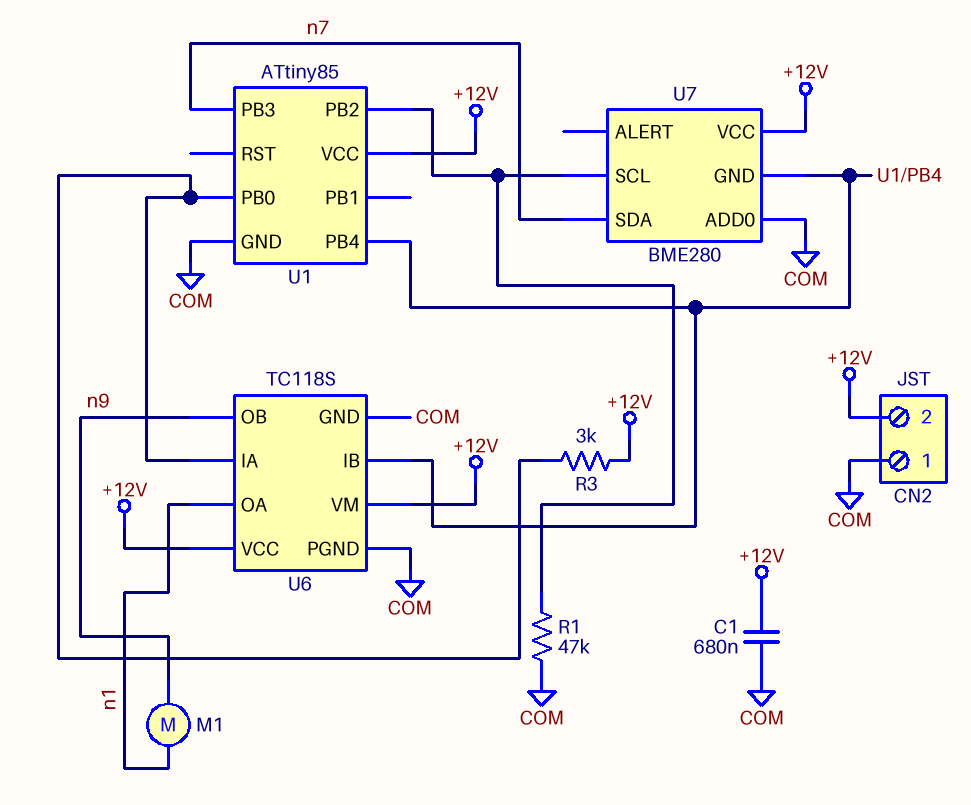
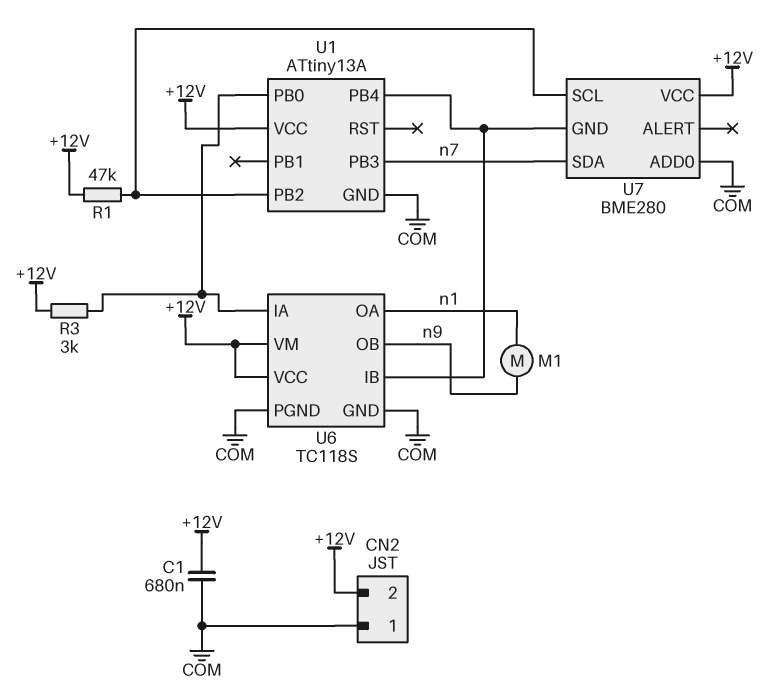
R1: 47k (COM, U1/PB2) -> 47k (+12V, U1/PB2)
U1: ATtiny85 -> ATtiny13A

